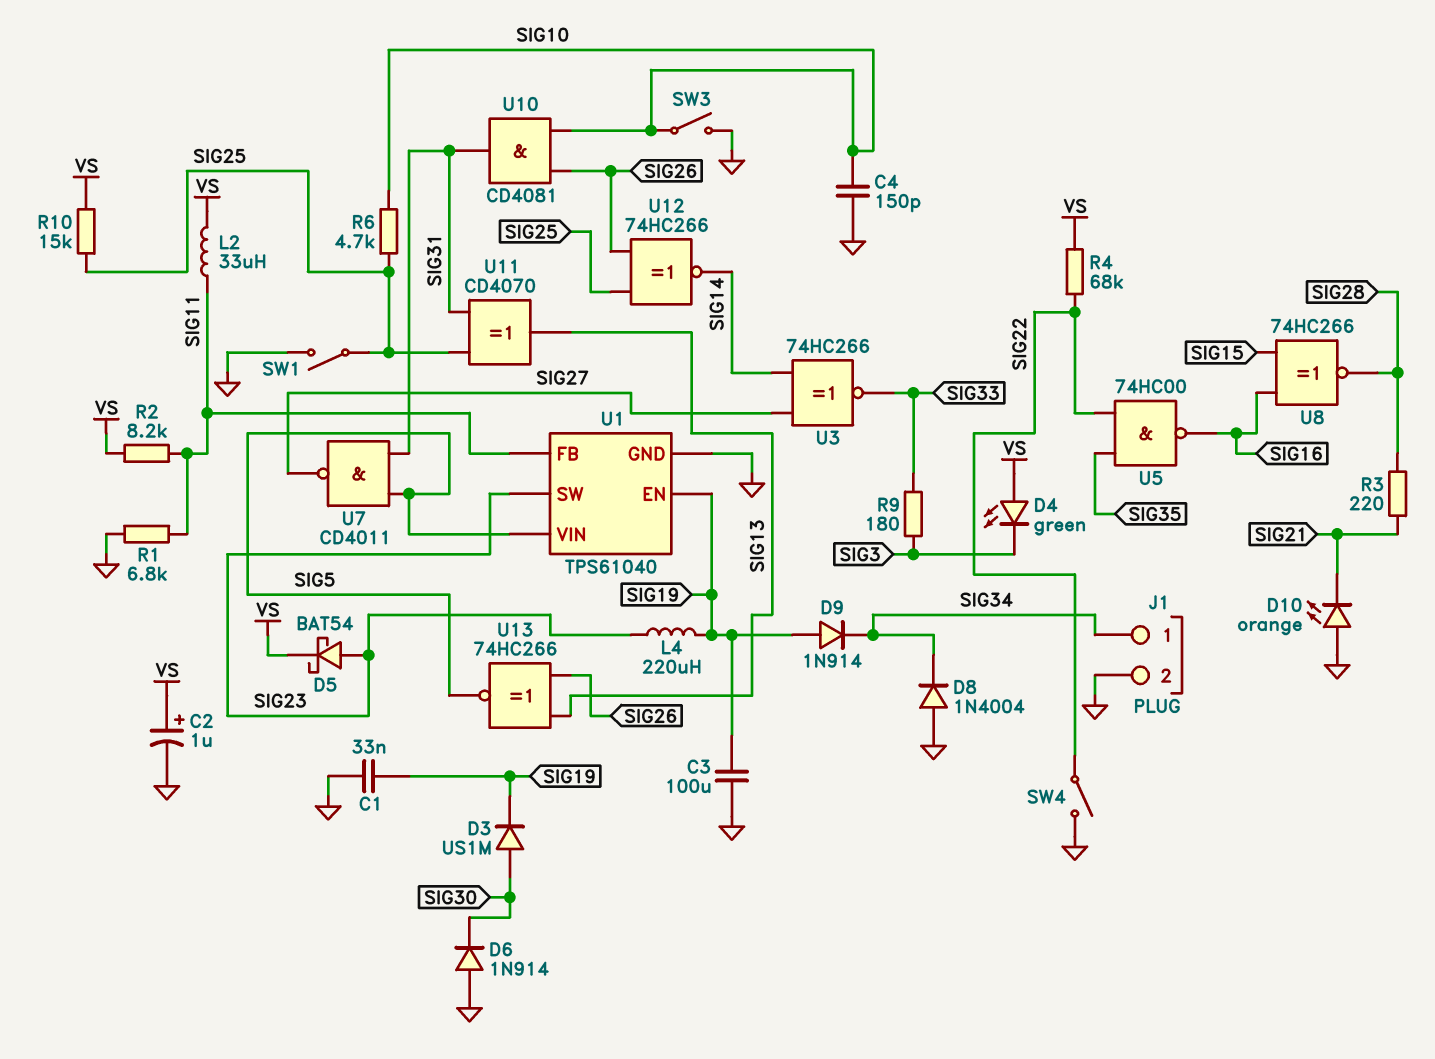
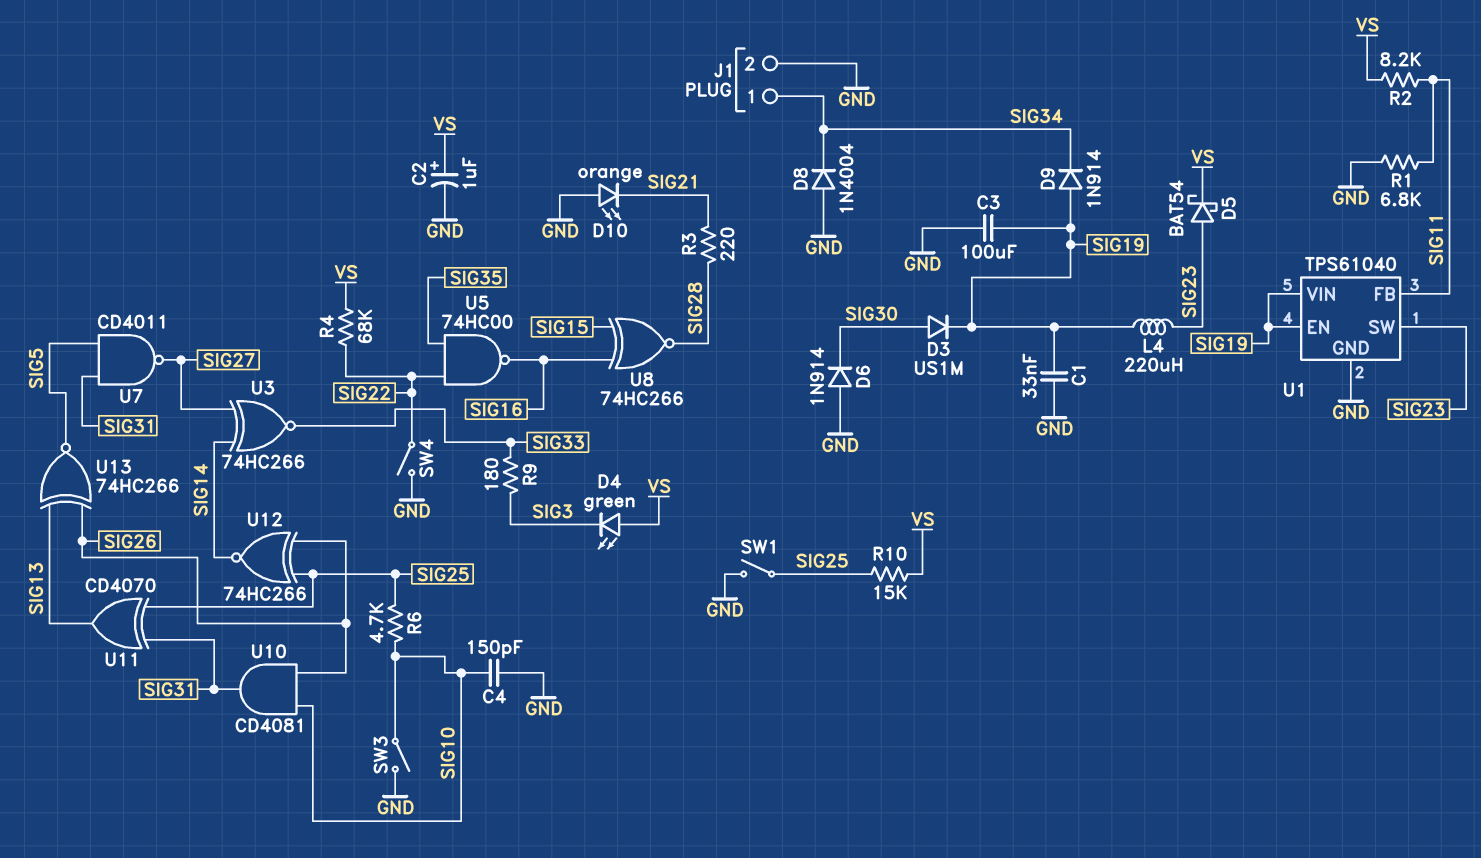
L2: 33uH (SIG11, VS) -> none
U1 pin VIN: SIG5 -> SIG19

